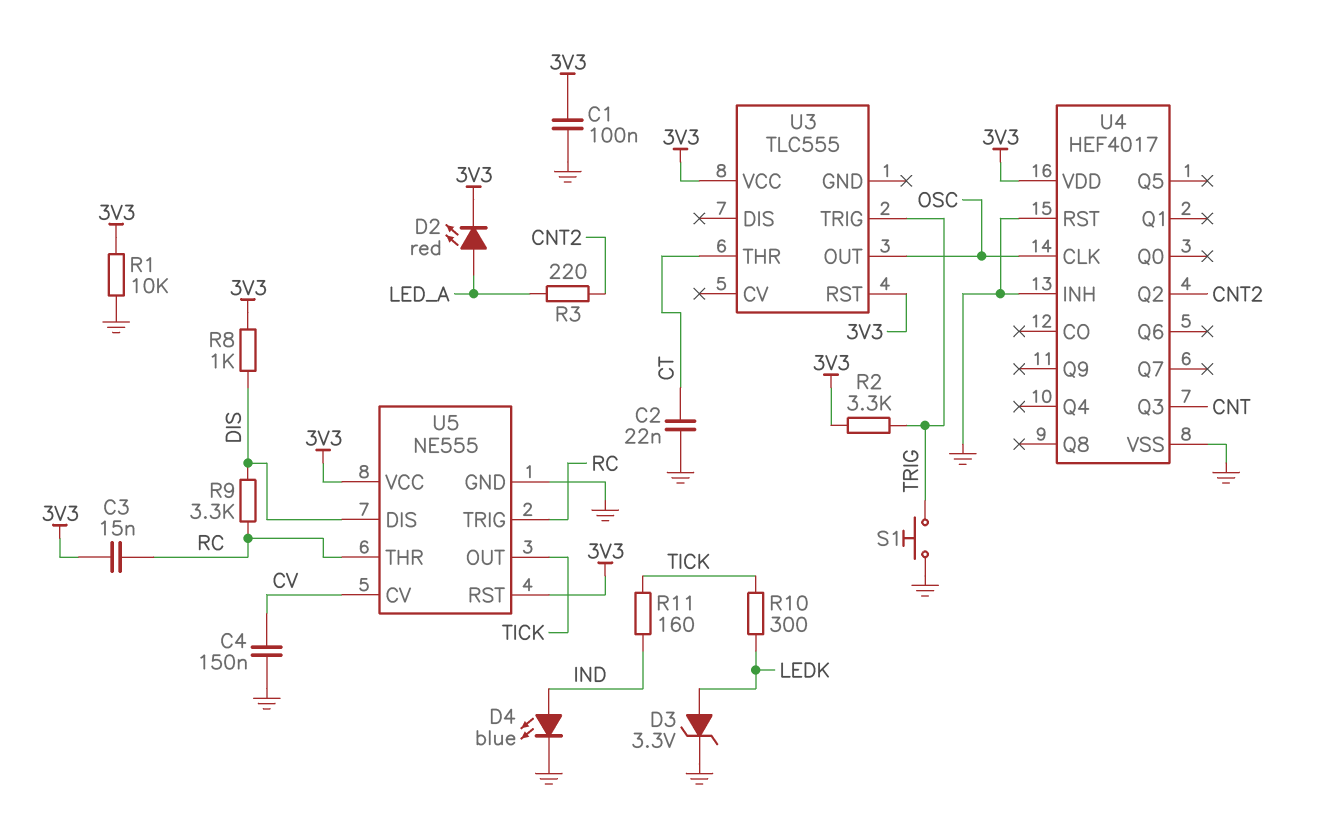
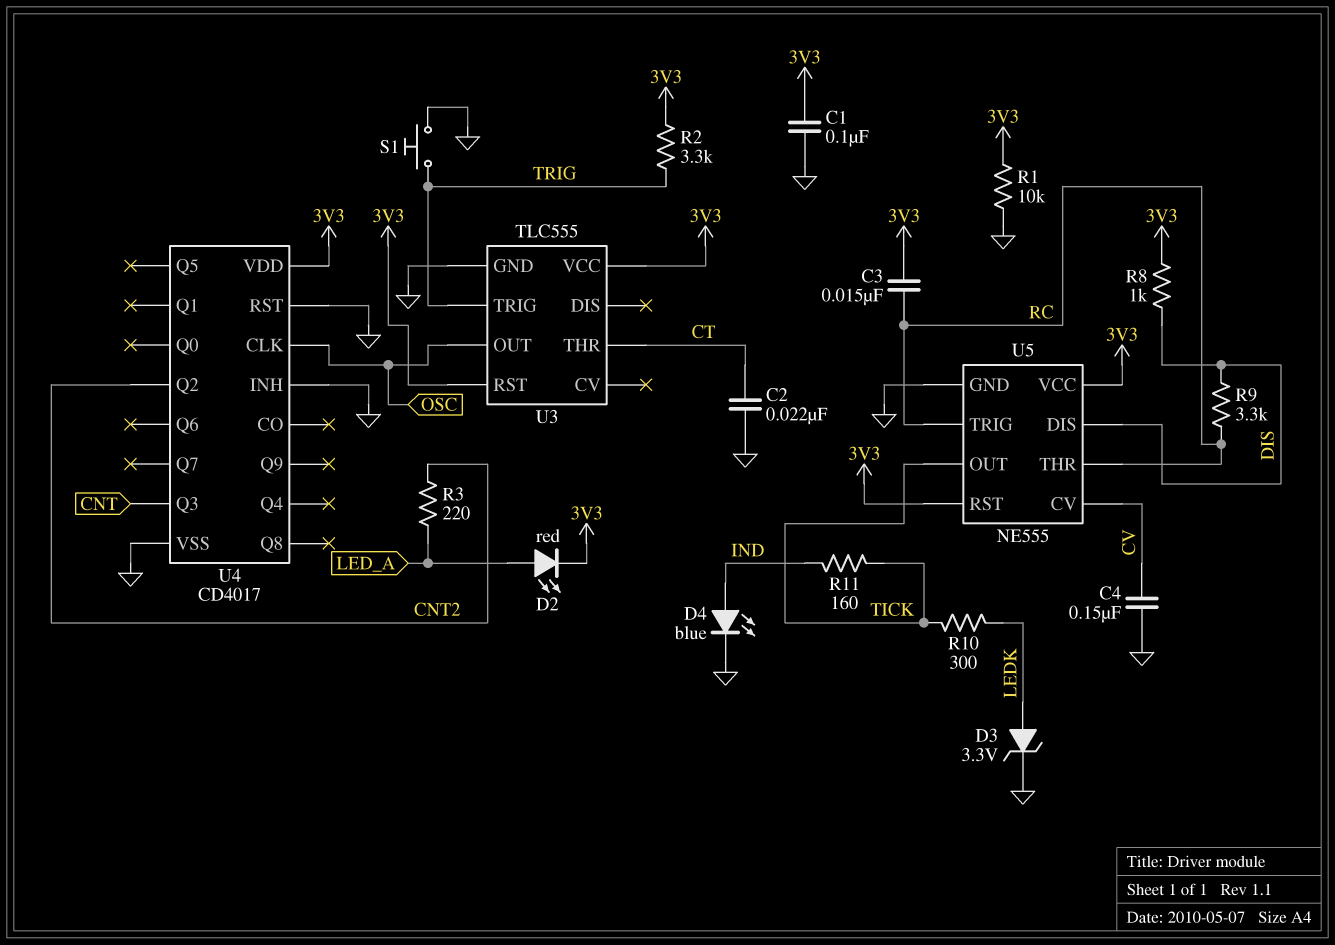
U3 pin GND: none -> GND
U4: HEF4017 -> CD4017

